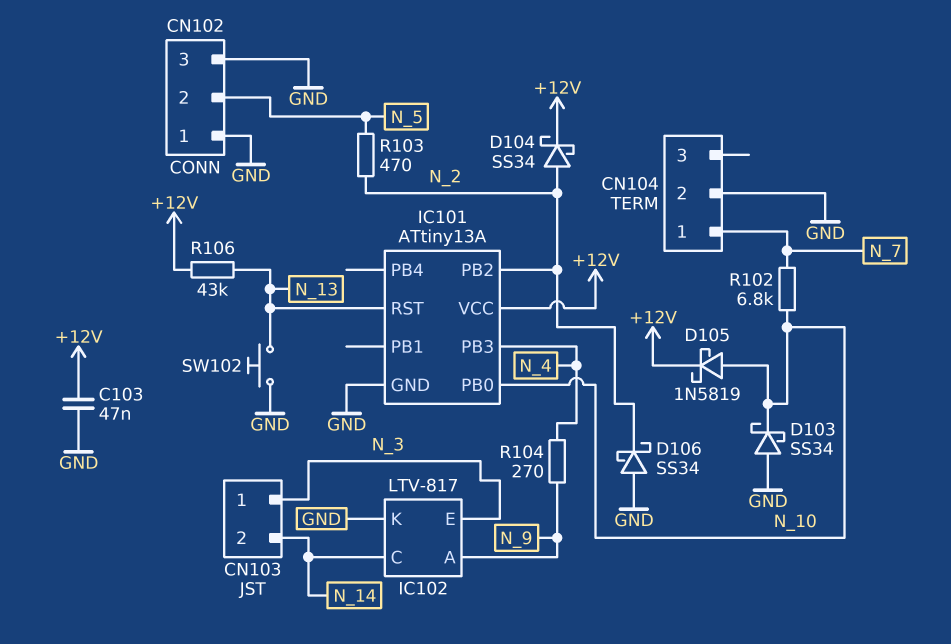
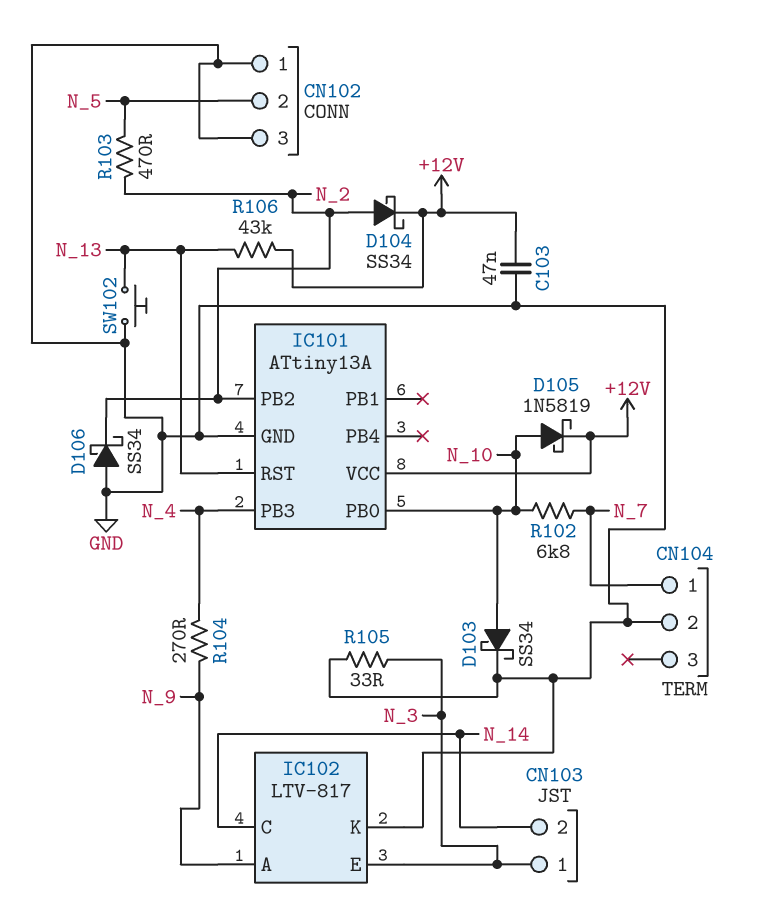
D103: schottky SS34 (A GND, K N_10) -> schottky SS34 (A N_10, K GND)
R105: none -> 33 (GND, N_3)

